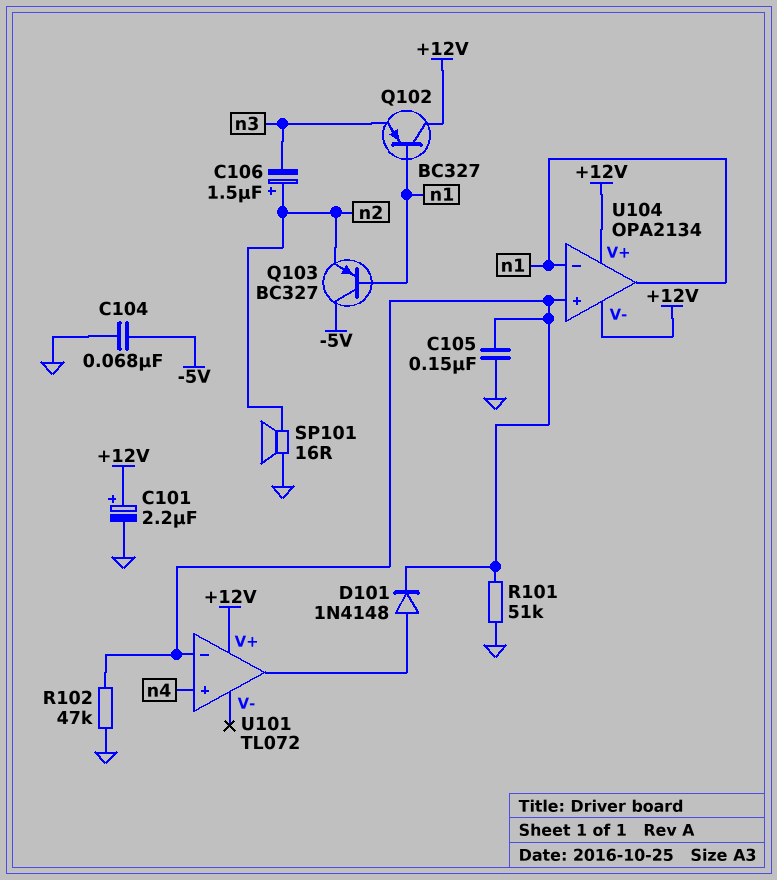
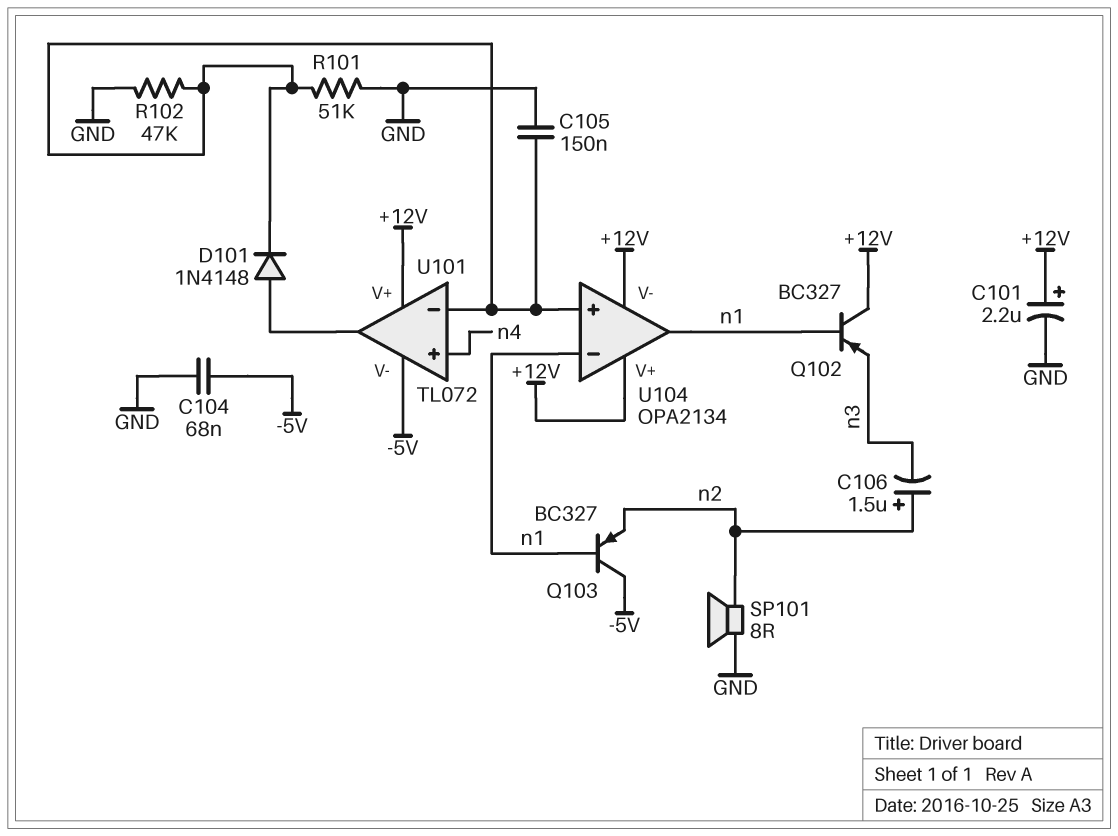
SP101: speaker 16R (GND, n2) -> speaker 8R (GND, n2)
U101 pin V-: none -> -5V

